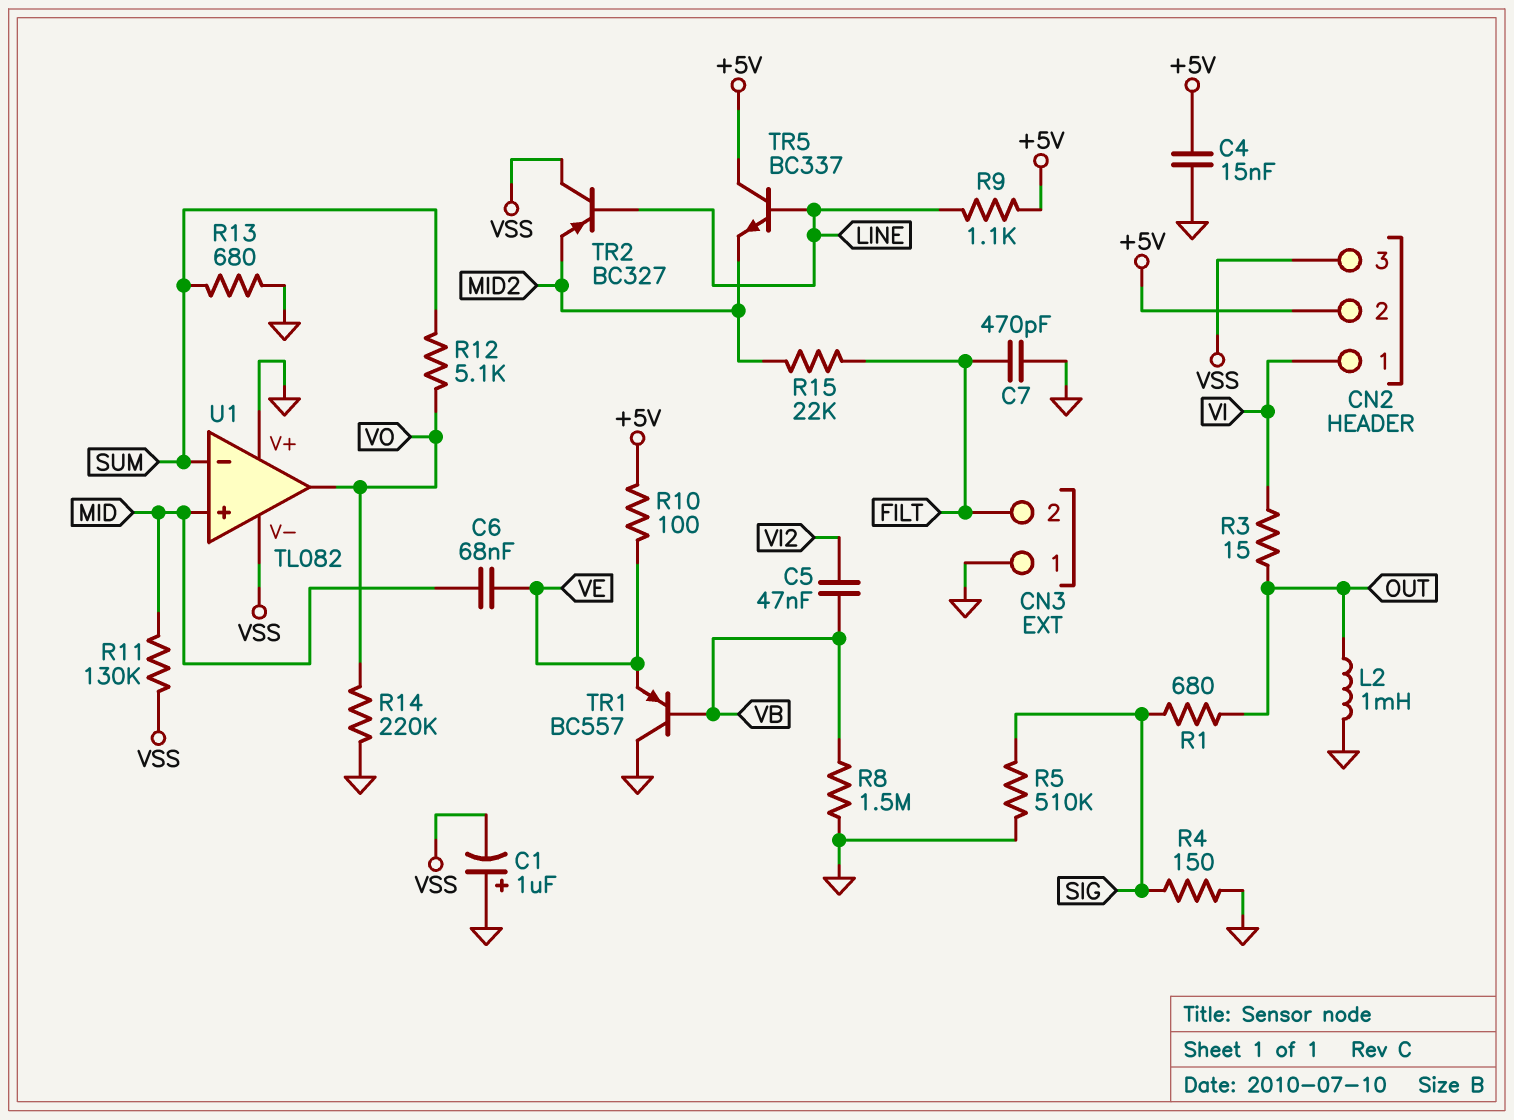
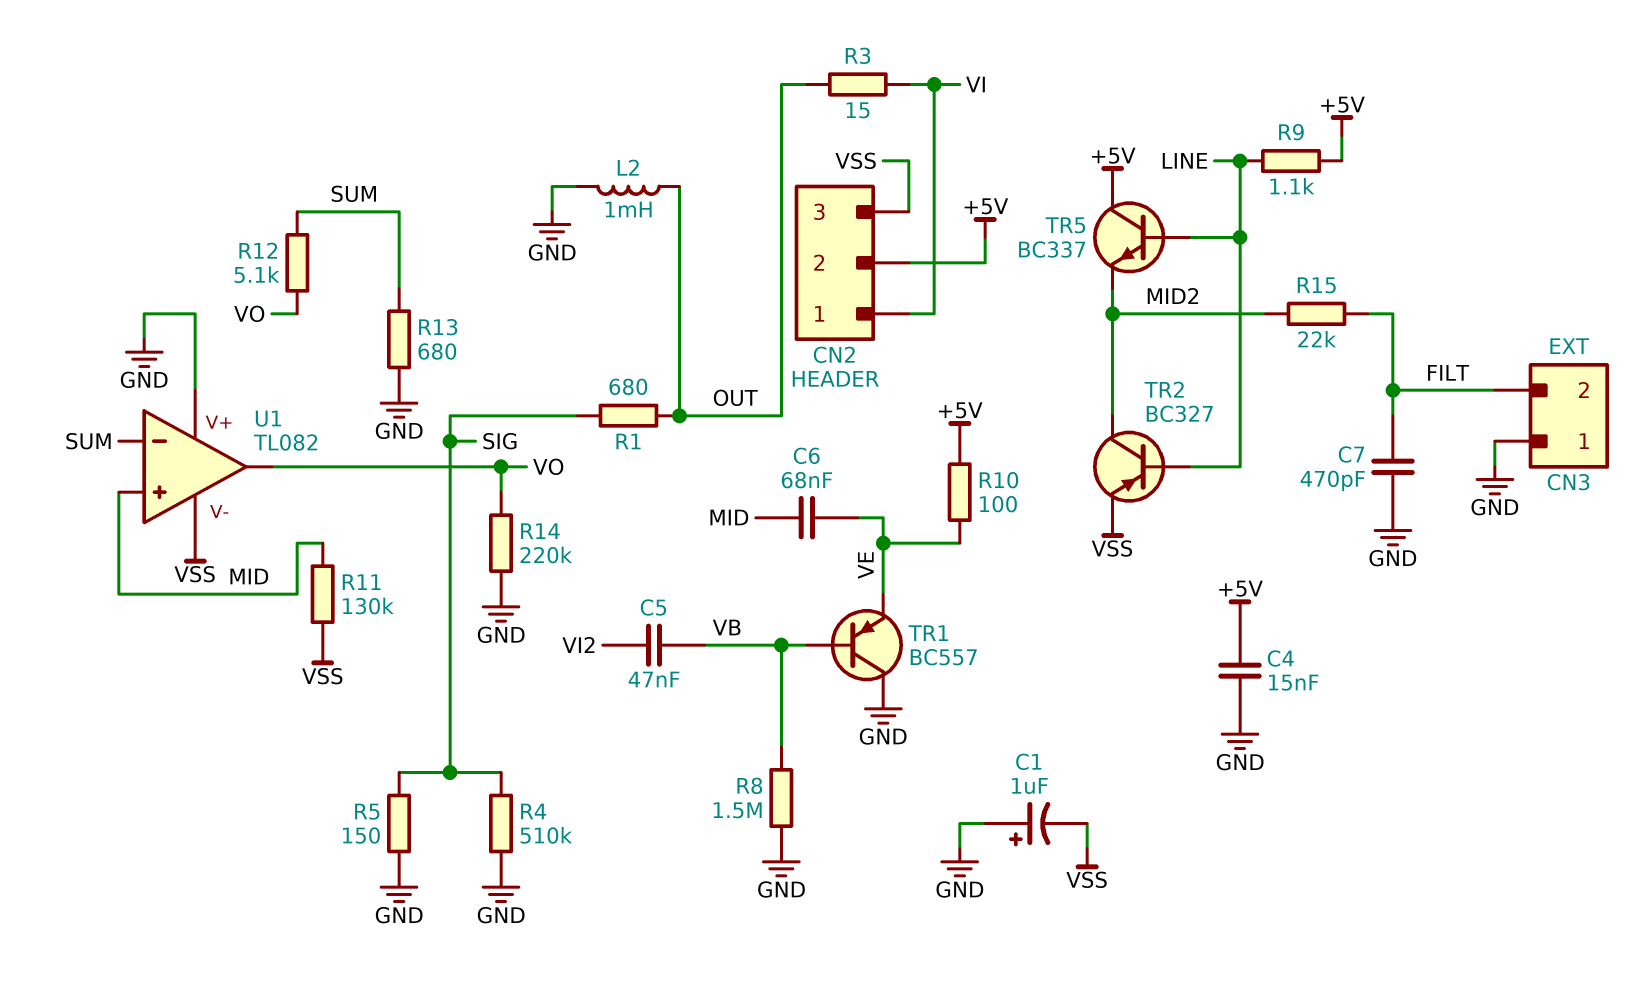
R4: 150 (GND, SIG) -> 510k (GND, SIG)
R5: 510k (GND, SIG) -> 150 (GND, SIG)
TR2: PNP BC327 (B LINE, C VSS, E MID2) -> PNP BC327 (B LINE, C MID2, E VSS)

